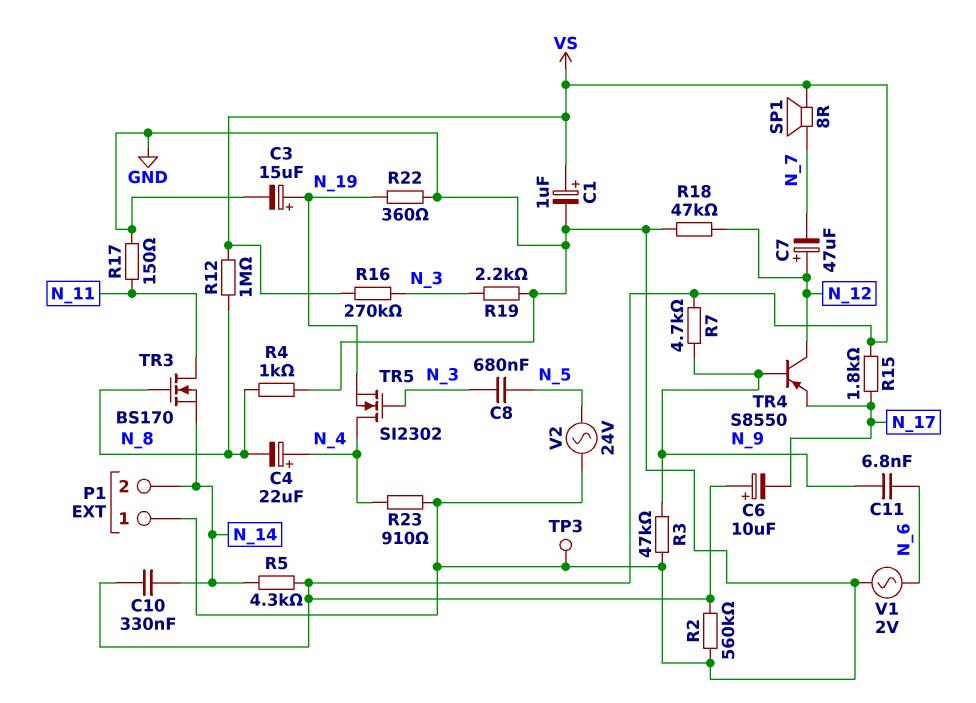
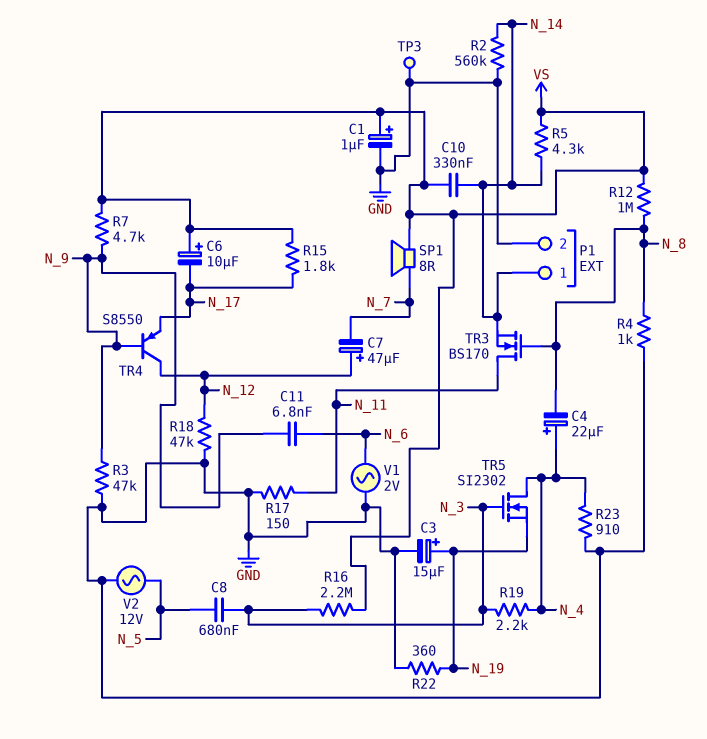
P1 pin 1: GND -> N_14
P1 pin 2: N_14 -> GND
R2: 560k (GND, VS) -> 560k (GND, N_14)
R16: 270k (N_3, VS) -> 2.2M (N_3, VS)
R19: 2.2k (GND, N_3) -> 2.2k (N_3, N_4)
V2: AC 24V (GND, N_5) -> AC 12V (GND, N_5)

